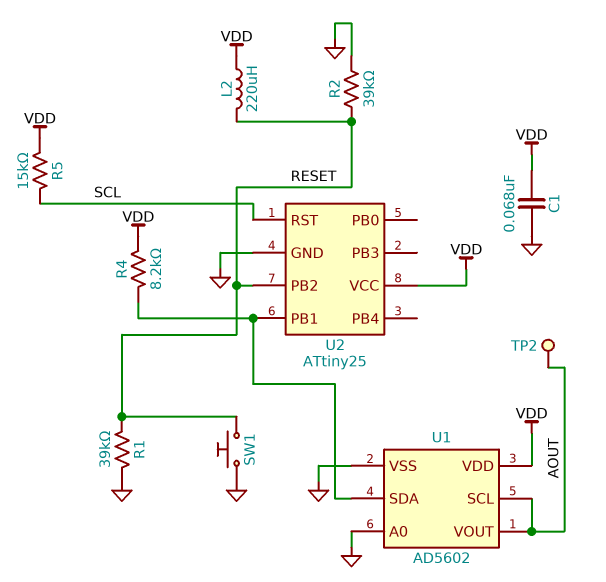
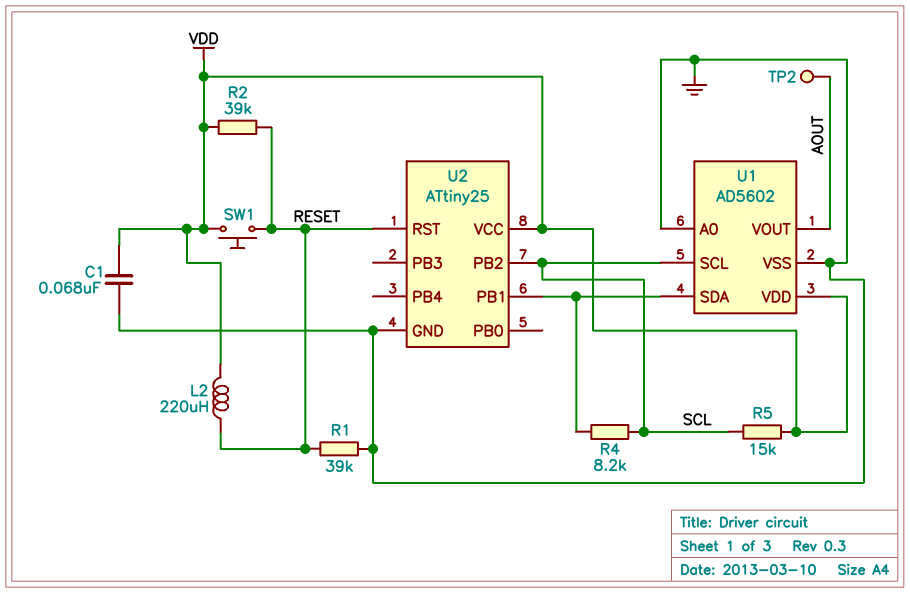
R2: 39k (GND, RESET) -> 39k (RESET, VDD)
R4: 8.2k (U1/SDA, VDD) -> 8.2k (SCL, U1/SDA)
SW1: button (GND, RESET) -> button (RESET, VDD)
U1 pin SCL: AOUT -> SCL
U2 pin PB2: RESET -> SCL
U2 pin RST: SCL -> RESET

